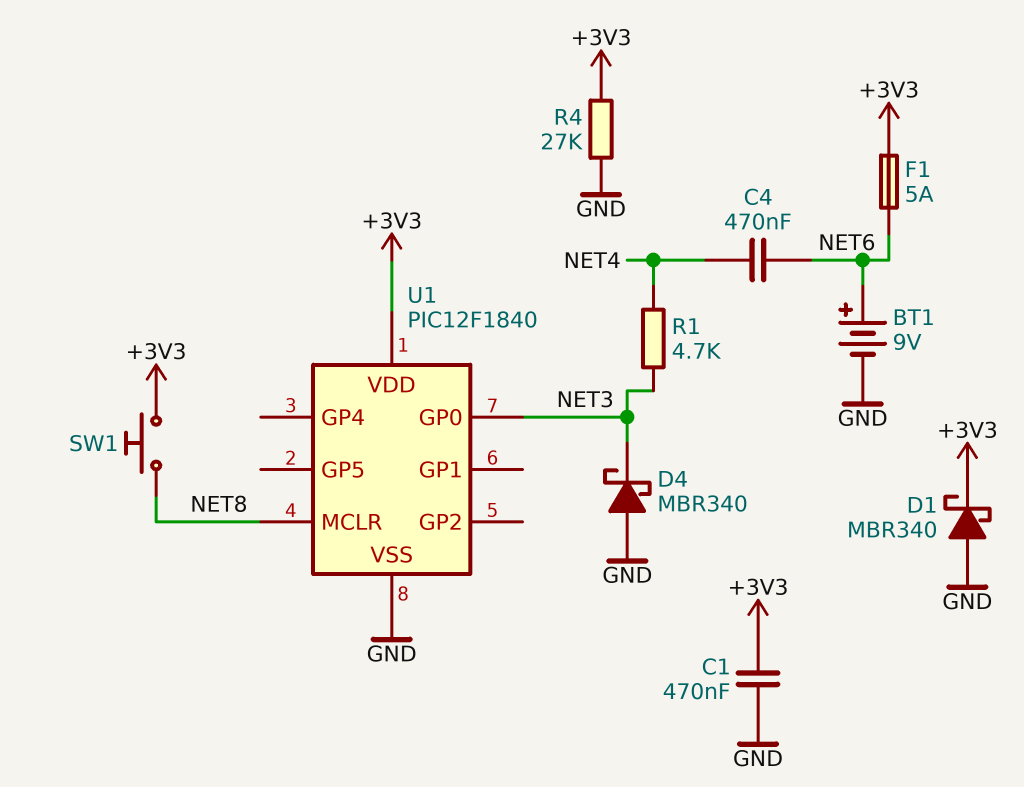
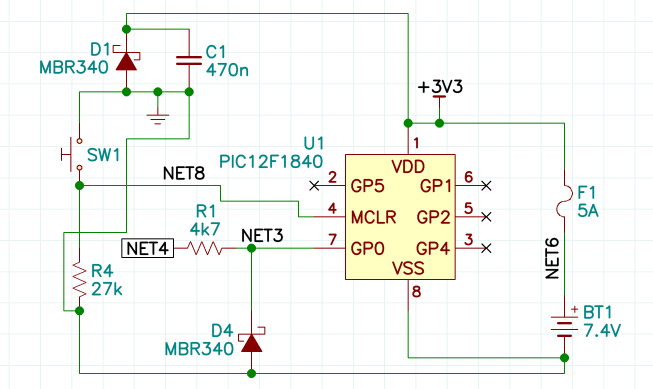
BT1: 9V (plus NET6, minus GND) -> 7.4V (plus NET6, minus GND)
C4: 470nF (NET4, NET6) -> none
R4: 27k (+3V3, GND) -> 27k (GND, NET8)
SW1: button (+3V3, NET8) -> button (GND, NET8)

